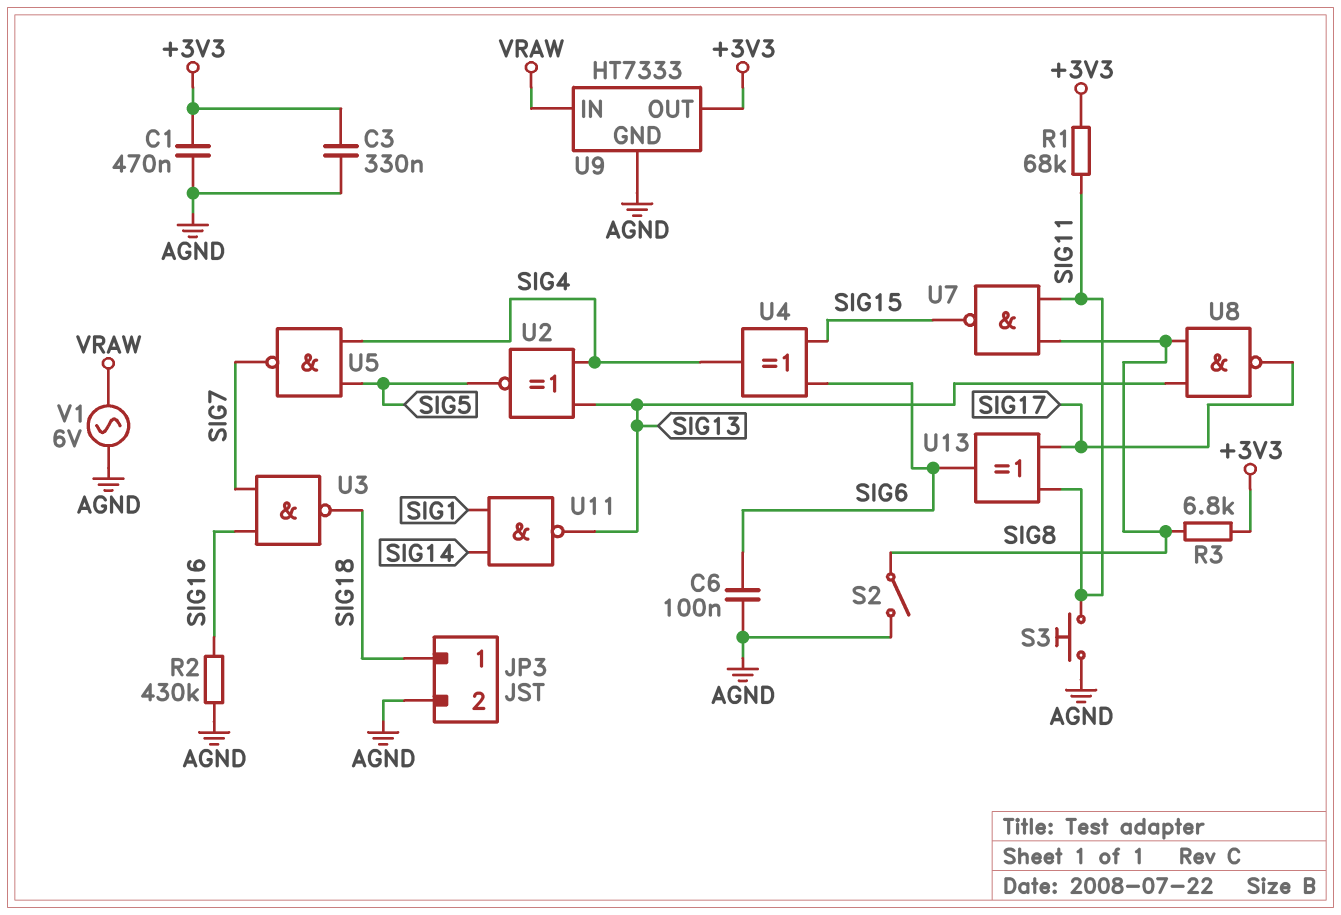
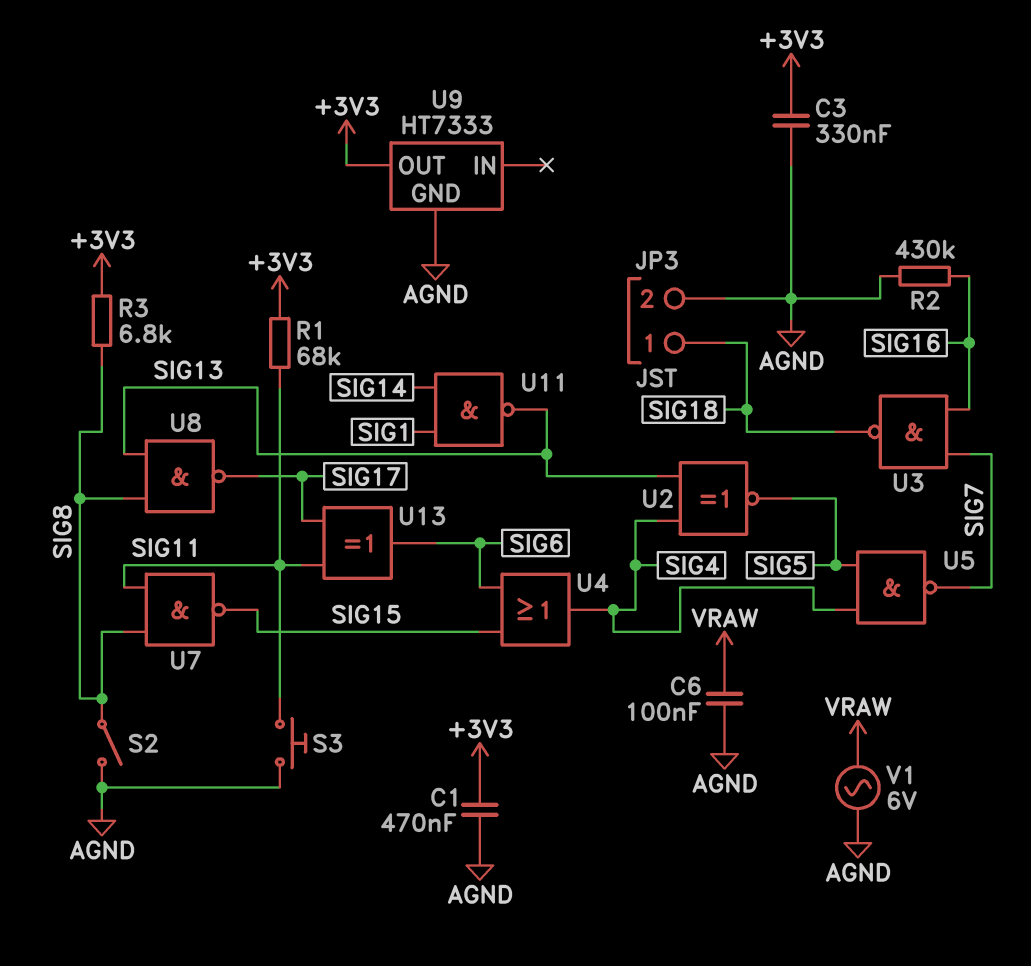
C6: 100nF (AGND, SIG6) -> 100nF (AGND, VRAW)
U4: XOR (in SIG6, in SIG15, out SIG4) -> OR (in SIG6, in SIG15, out SIG4)
U9 pin IN: VRAW -> none

